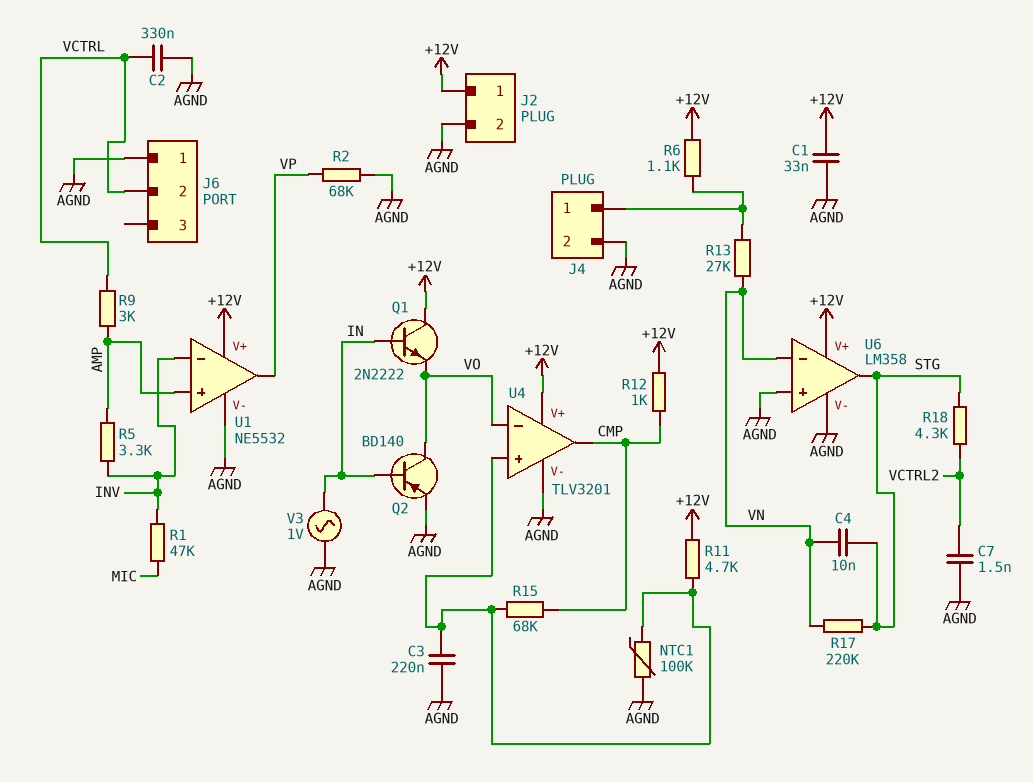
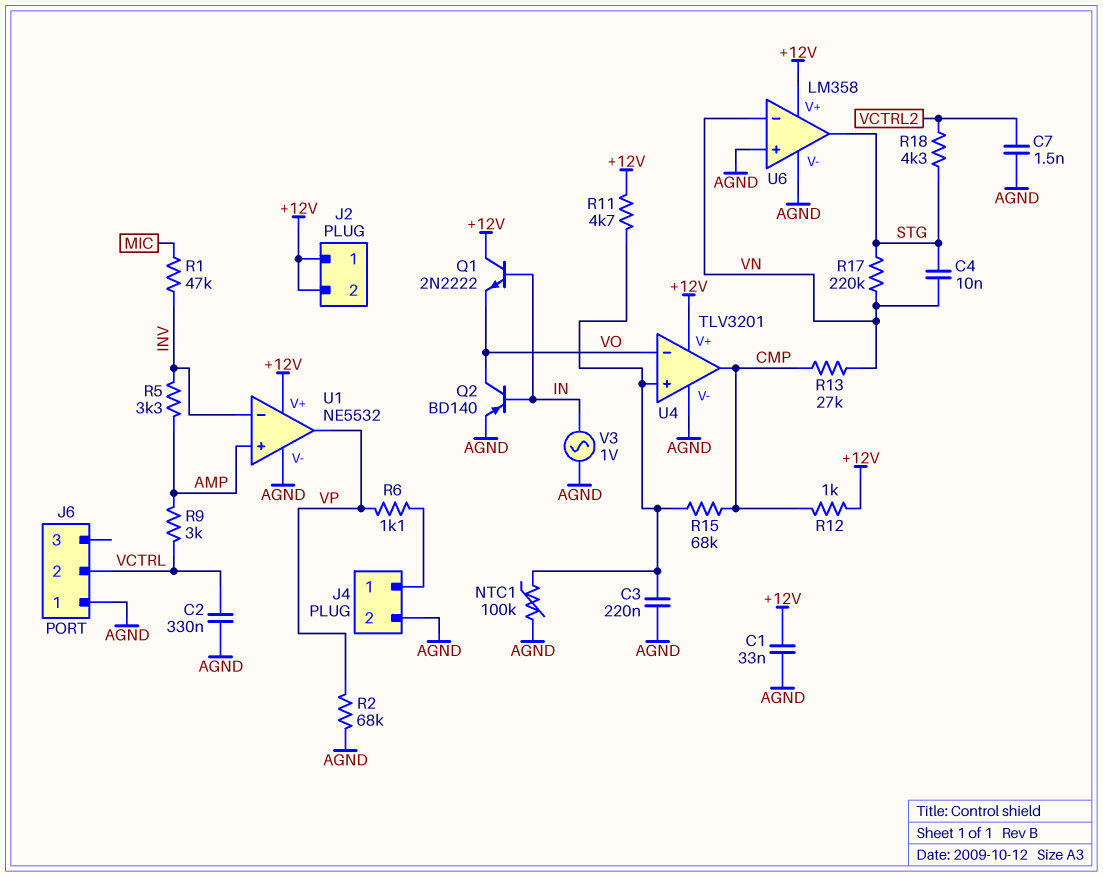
J2 pin 2: AGND -> +12V
R6: 1.1k (+12V, J4/1) -> 1.1k (J4/1, VP)
R13: 27k (J4/1, VN) -> 27k (CMP, VN)

